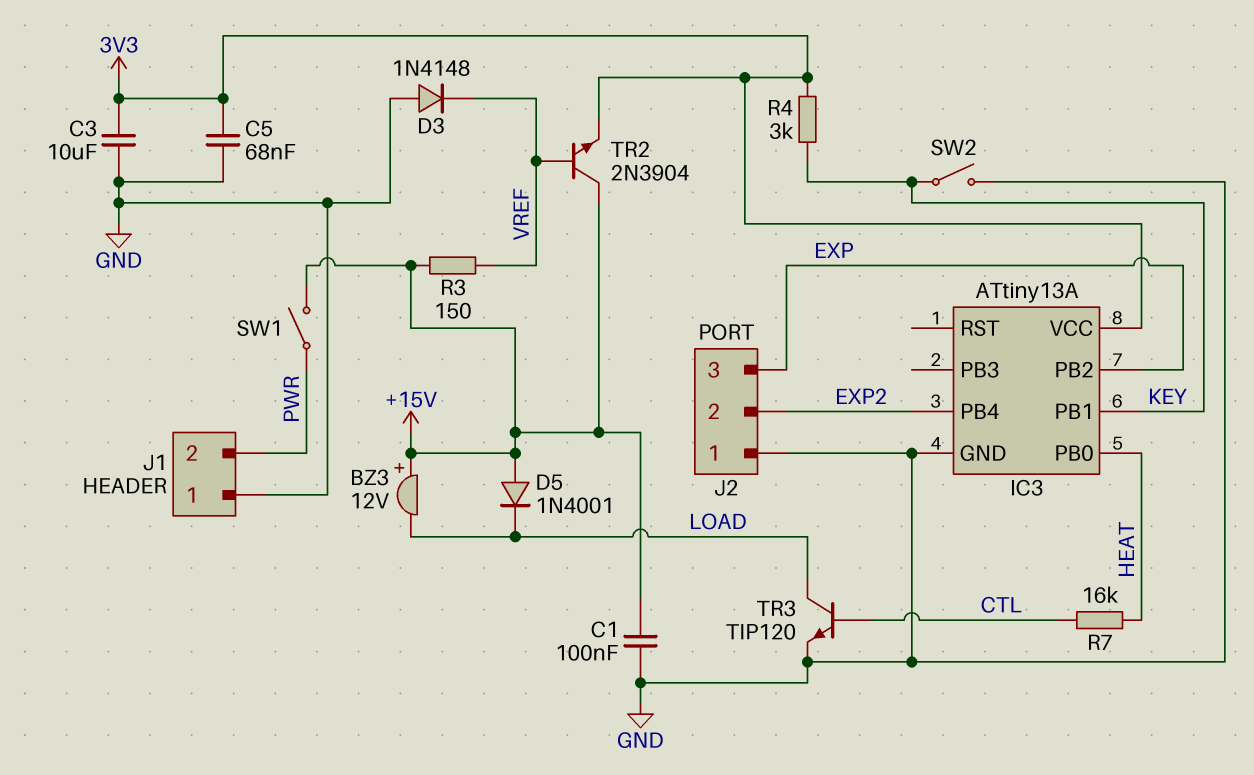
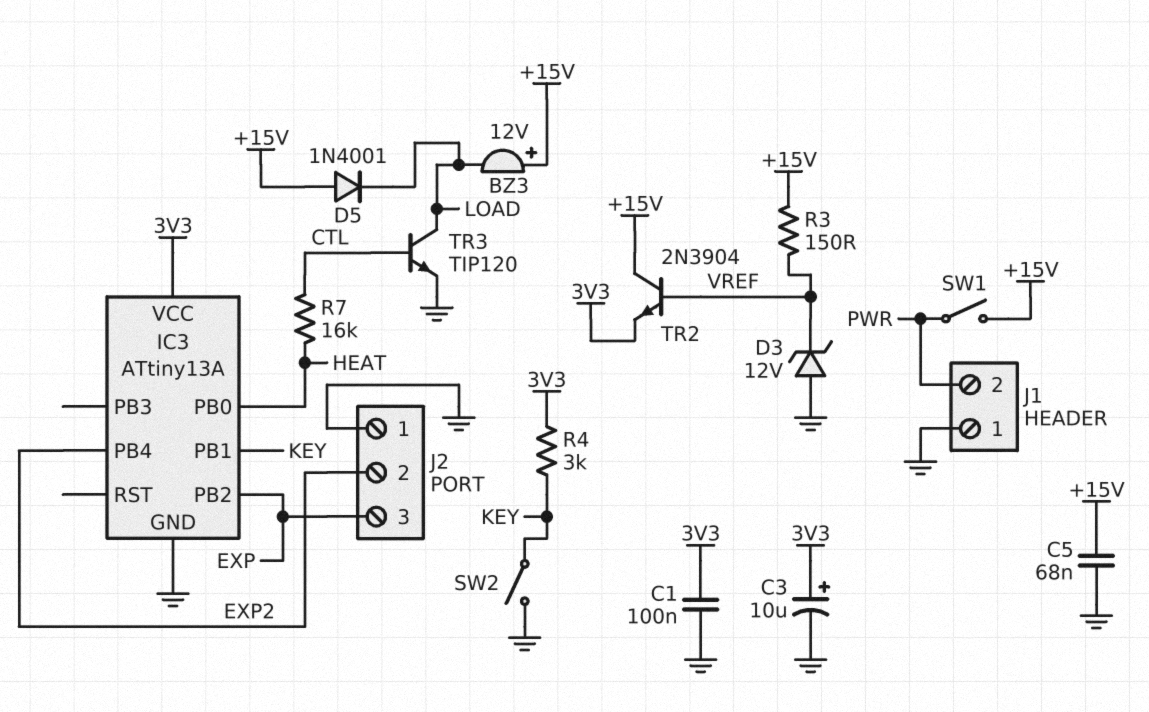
C1: 100nF (+15V, GND) -> 100nF (3V3, GND)
C3: 10uF (3V3, GND) -> 10uF (plus 3V3, minus GND)
C5: 68nF (3V3, GND) -> 68nF (+15V, GND)
D3: diode 1N4148 (A GND, K VREF) -> zener 12V (A GND, K VREF)

